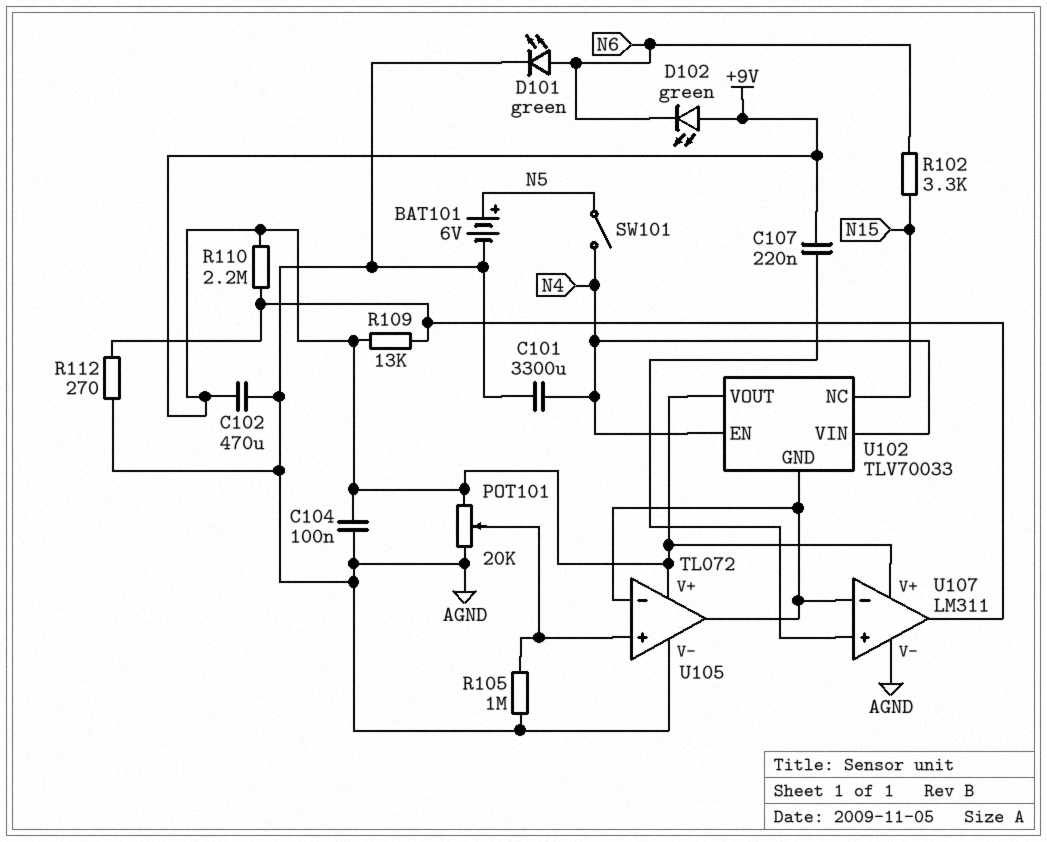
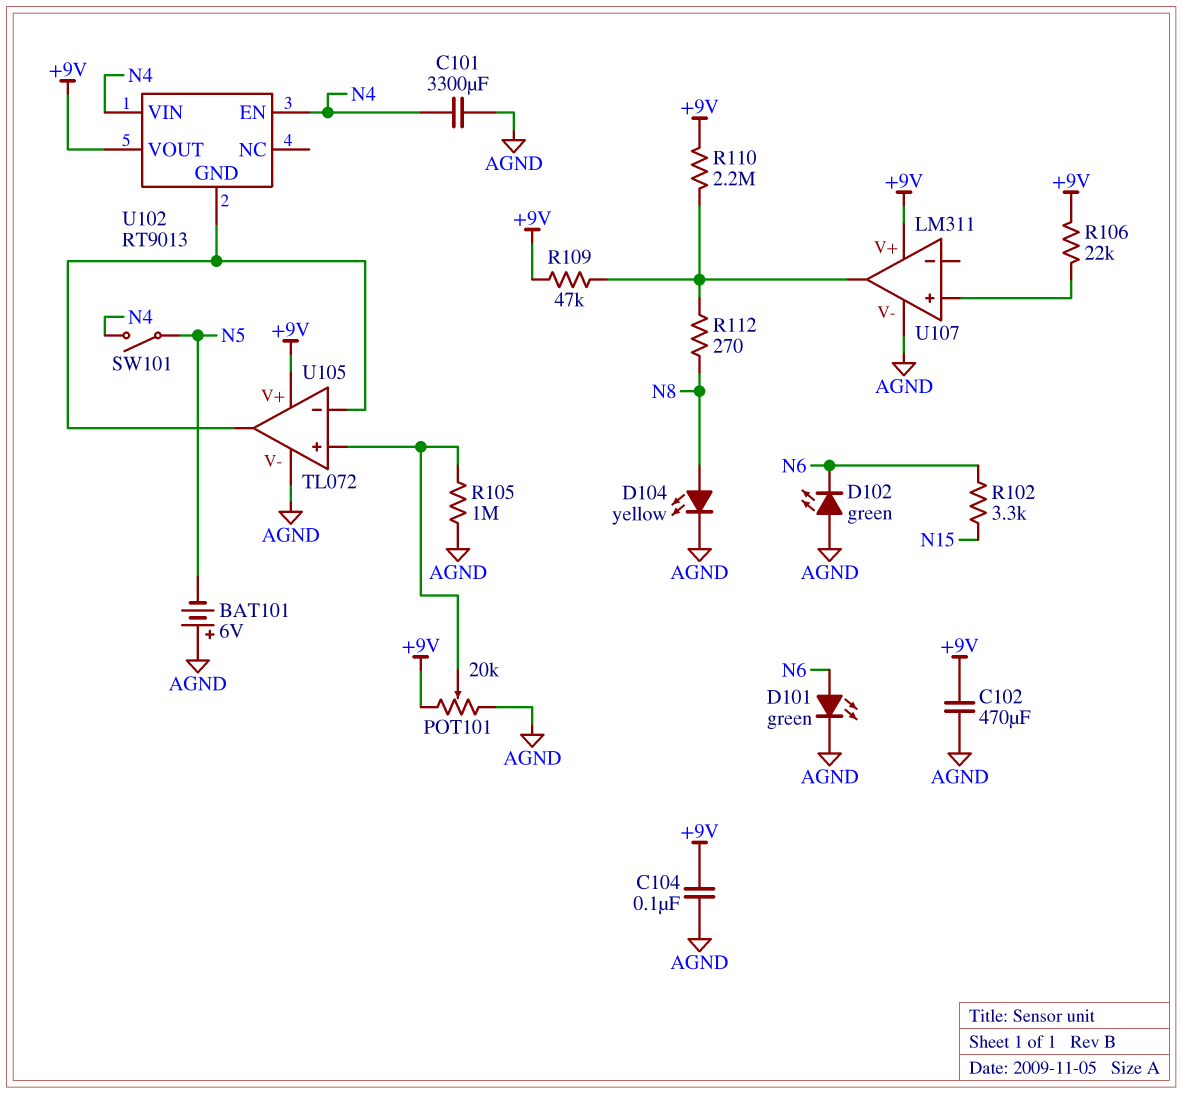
BAT101: 6V (plus N5, minus AGND) -> 6V (plus AGND, minus N5)
C107: 220nF (+9V, U107/in+) -> none
D102: LED green (A +9V, K N6) -> LED green (A AGND, K N6)
D104: none -> LED yellow (A N8, K AGND)
R106: none -> 22k (+9V, U107/in+)
R109: 13k (+9V, U107/out) -> 47k (+9V, U107/out)
R112: 270 (AGND, U107/out) -> 270 (N8, U107/out)
U102: TLV70033 -> RT9013
U102 pin NC: N15 -> none
U107 pin in-: U102/GND -> none

